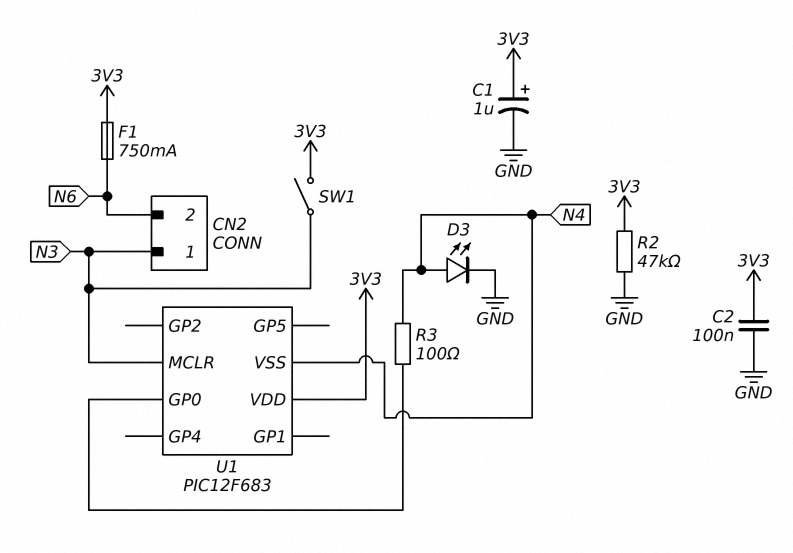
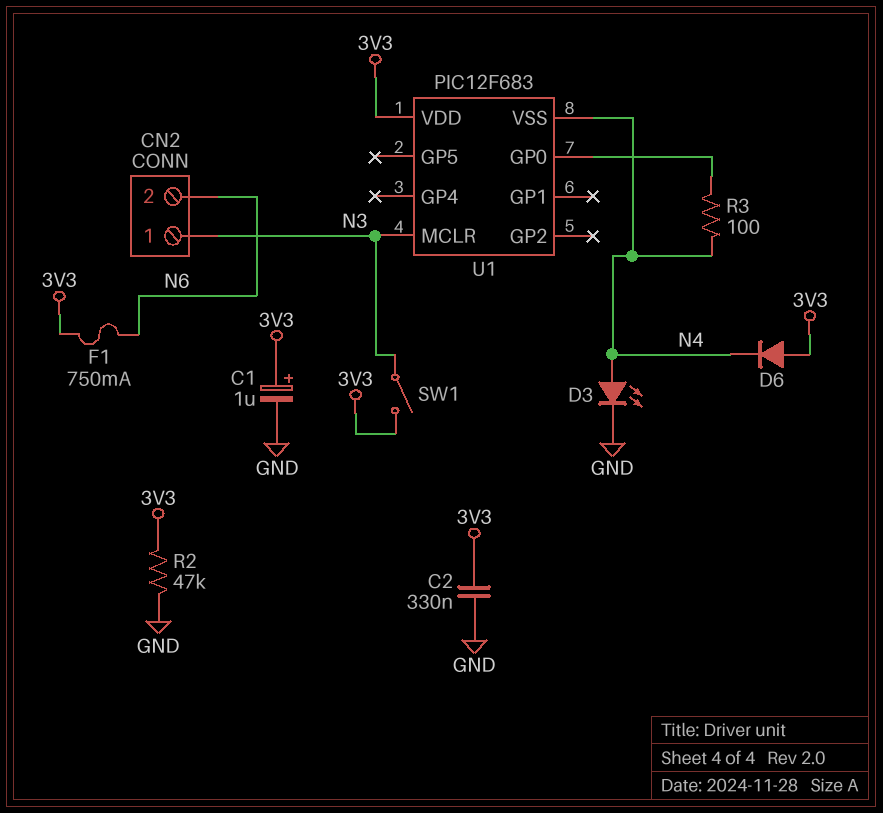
C2: 100nF (3V3, GND) -> 330nF (3V3, GND)
D6: none -> diode (A 3V3, K N4)

